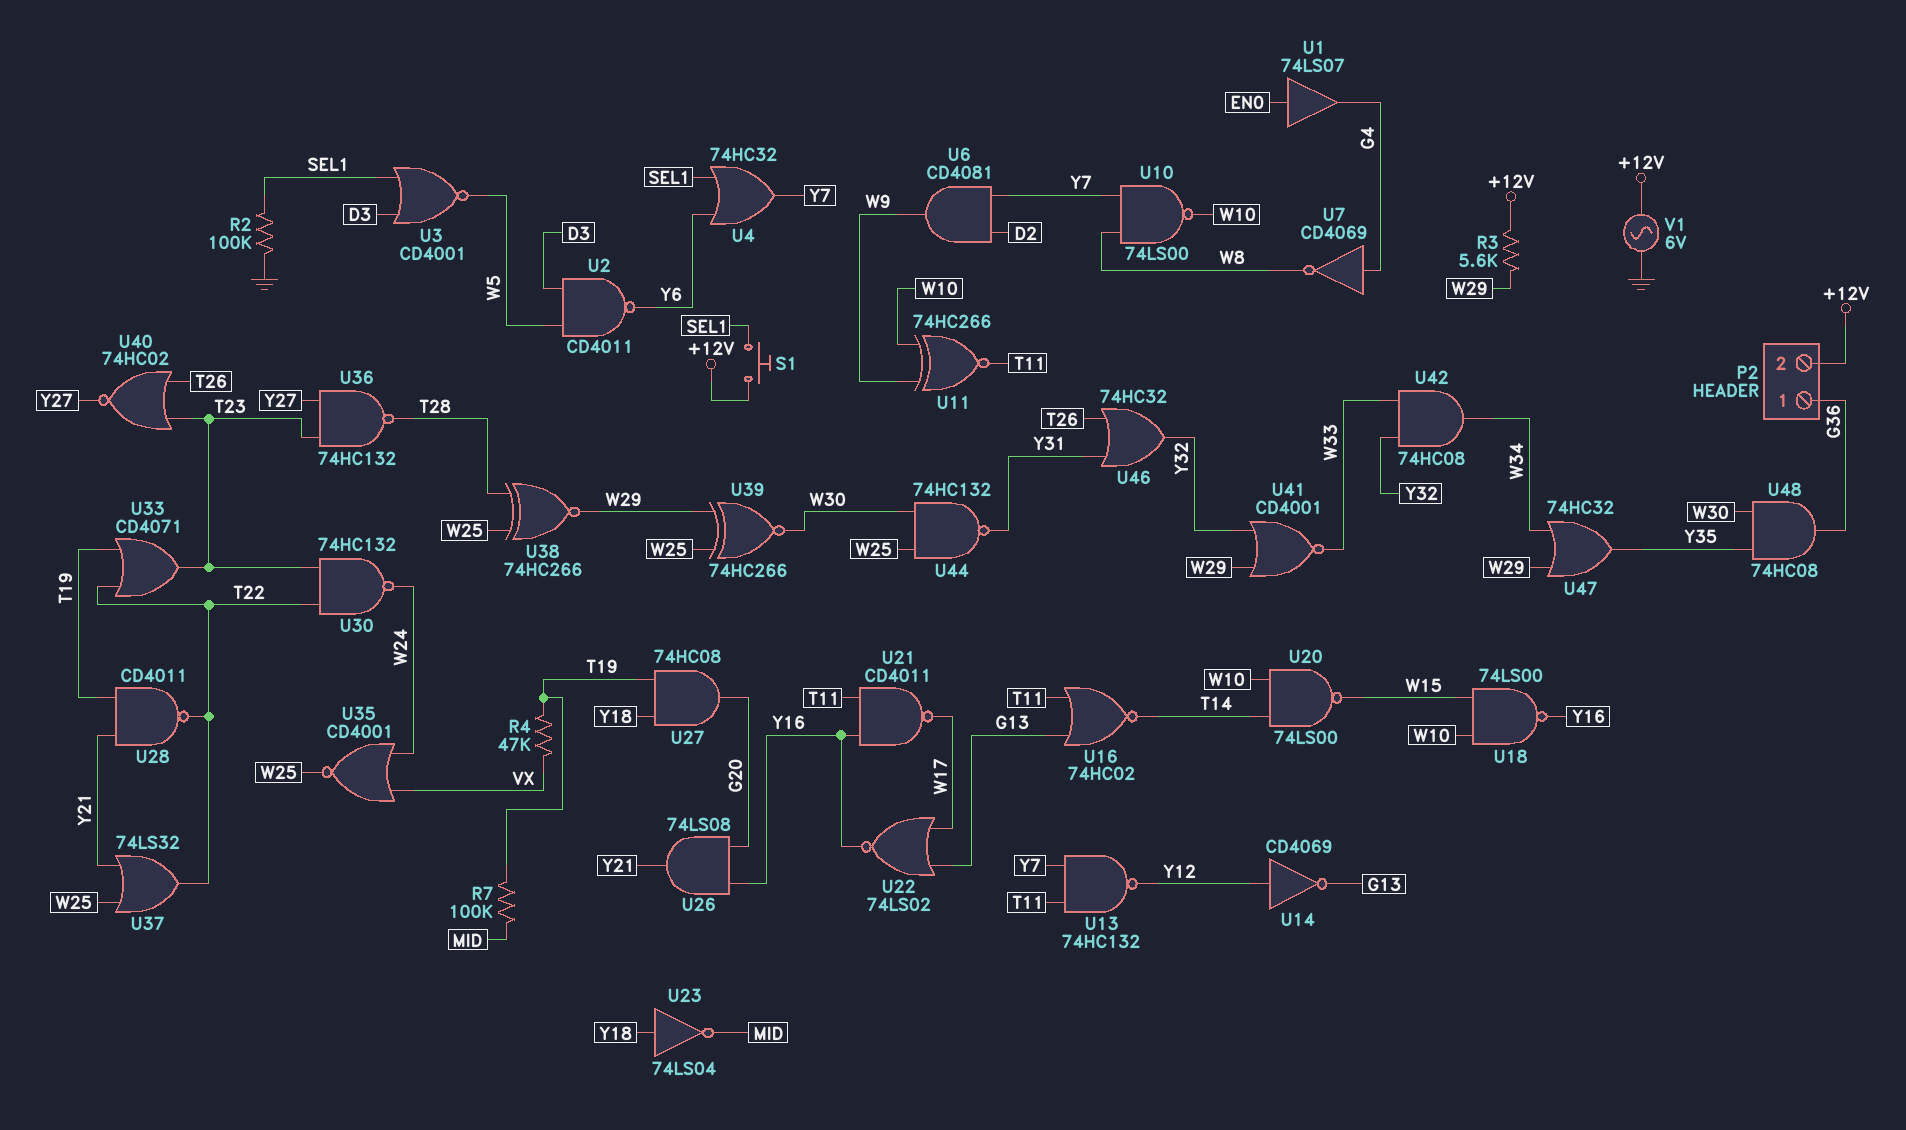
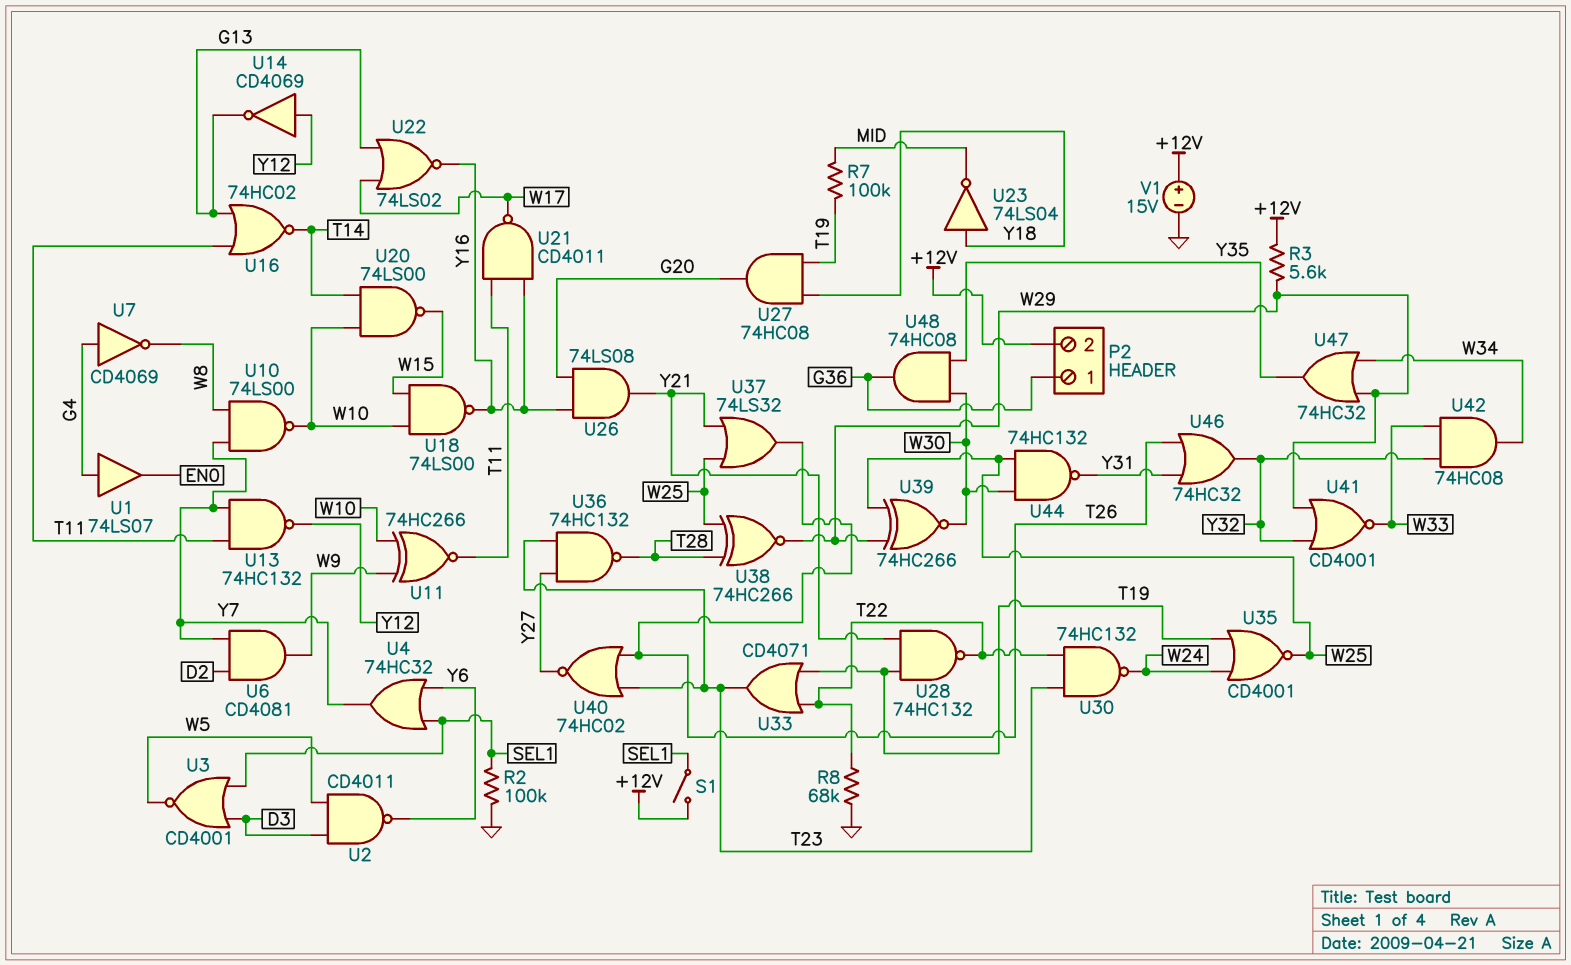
R4: 47k (T19, VX) -> none
R8: none -> 68k (GND, T22)
S1: button (+12V, SEL1) -> switch (+12V, SEL1)
U1: buffer 74LS07 (in EN0, out G4) -> buffer 74LS07 (in G4, out EN0)
U28: NAND CD4011 (in T19, in Y21, out T22) -> NAND 74HC132 (in T19, in Y21, out T22)
U35: NOR CD4001 (in VX, in W24, out W25) -> NOR CD4001 (in T19, in W24, out W25)
U37: OR 74LS32 (in W25, in Y21, out T22) -> OR 74LS32 (in W25, in Y21, out T26)
V1: AC 6V (+12V, GND) -> 15V (plus +12V, minus GND)

